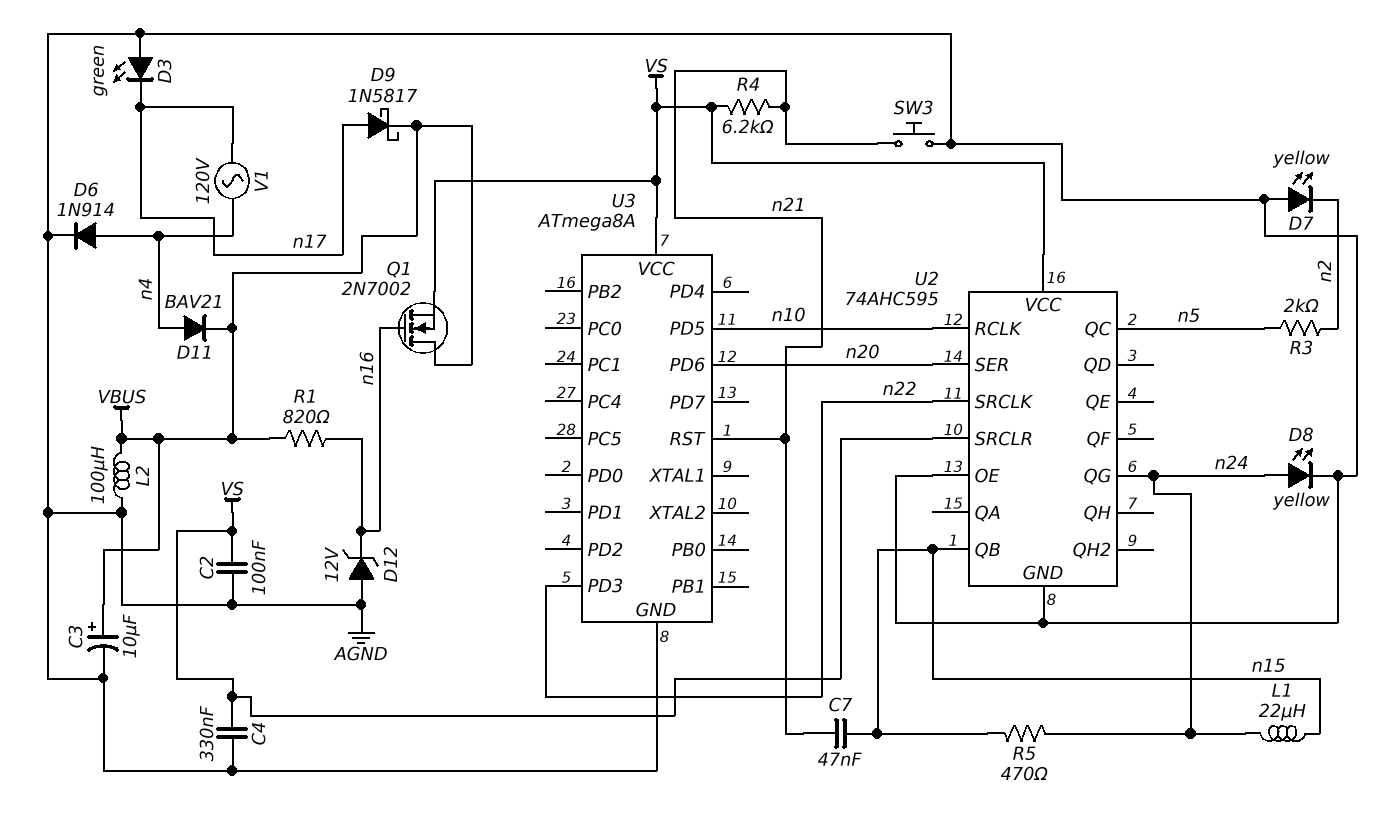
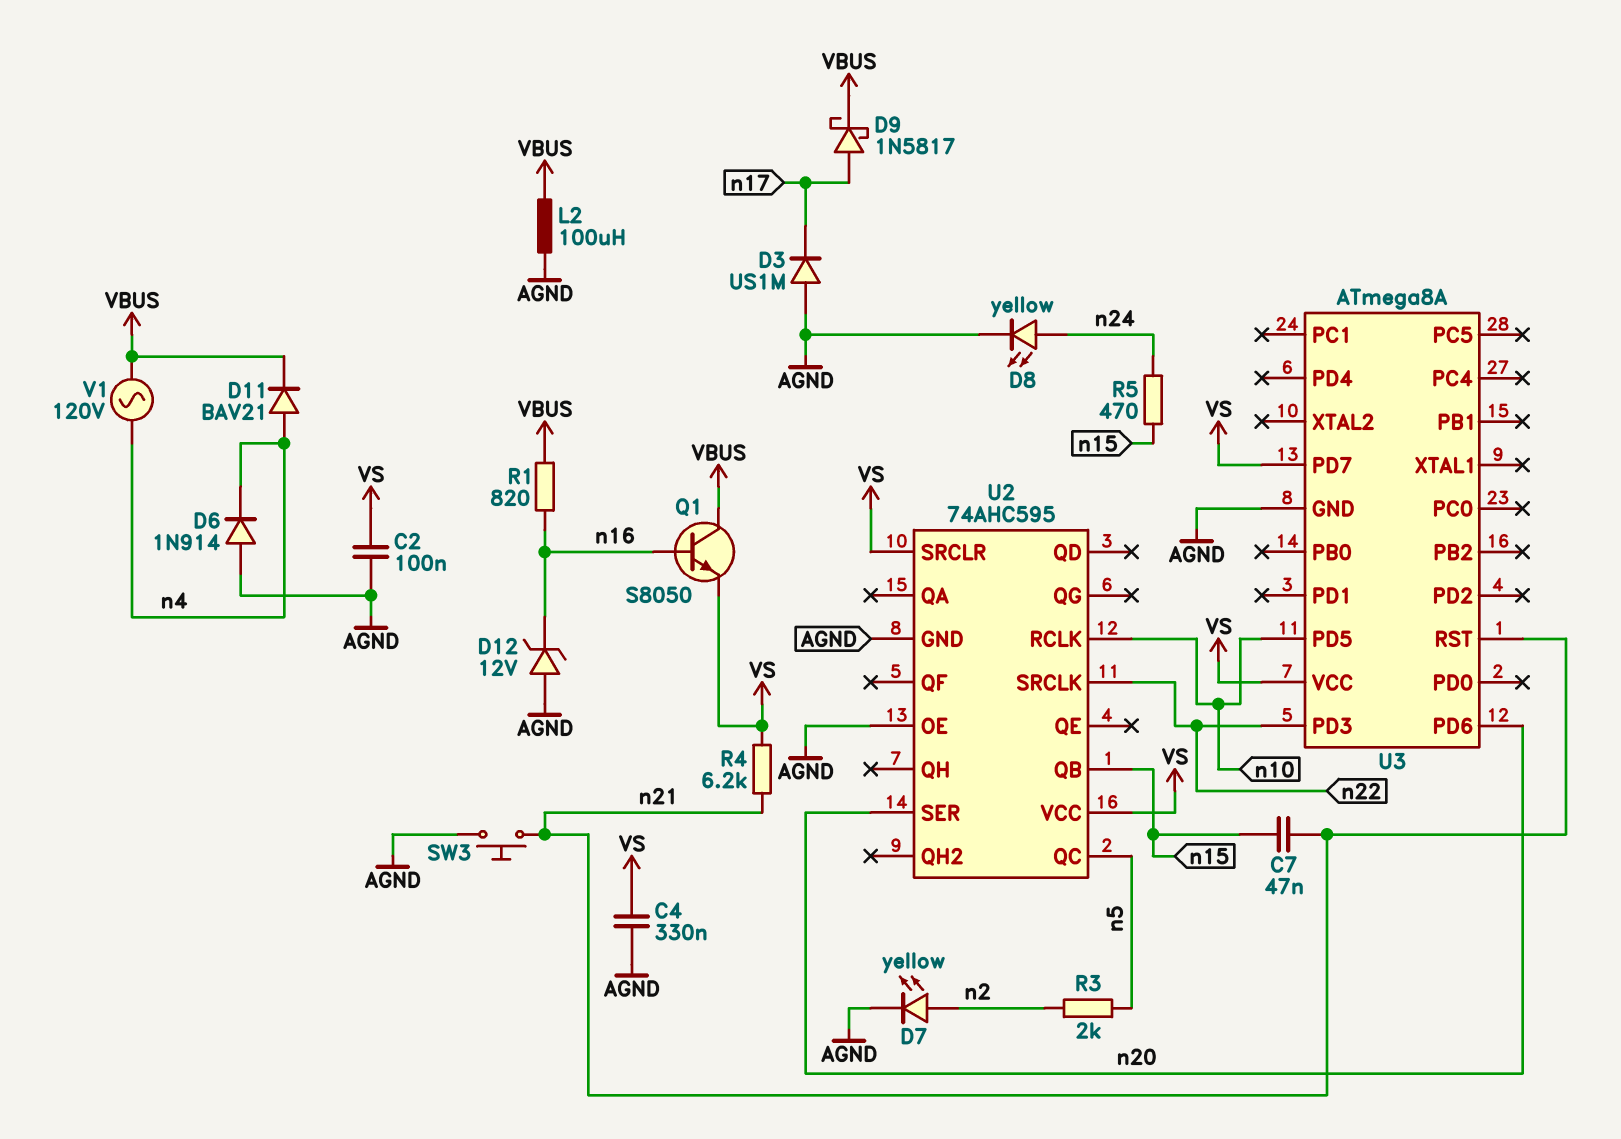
C3: 10uF (plus VBUS, minus AGND) -> none
D3: LED green (A AGND, K n17) -> diode US1M (A AGND, K n17)
D6: diode 1N914 (A n4, K AGND) -> diode 1N914 (A AGND, K n4)
D7: LED yellow (A AGND, K n2) -> LED yellow (A n2, K AGND)
L1: 22uH (n15, n24) -> none
Q1: NMOS 2N7002 (G n16, D VBUS, S VS) -> NPN S8050 (B n16, C VBUS, E VS)
U2 pin QG: n24 -> none
U3 pin PD7: none -> VS
V1: AC 120V (n4, n17) -> AC 120V (VBUS, n4)

